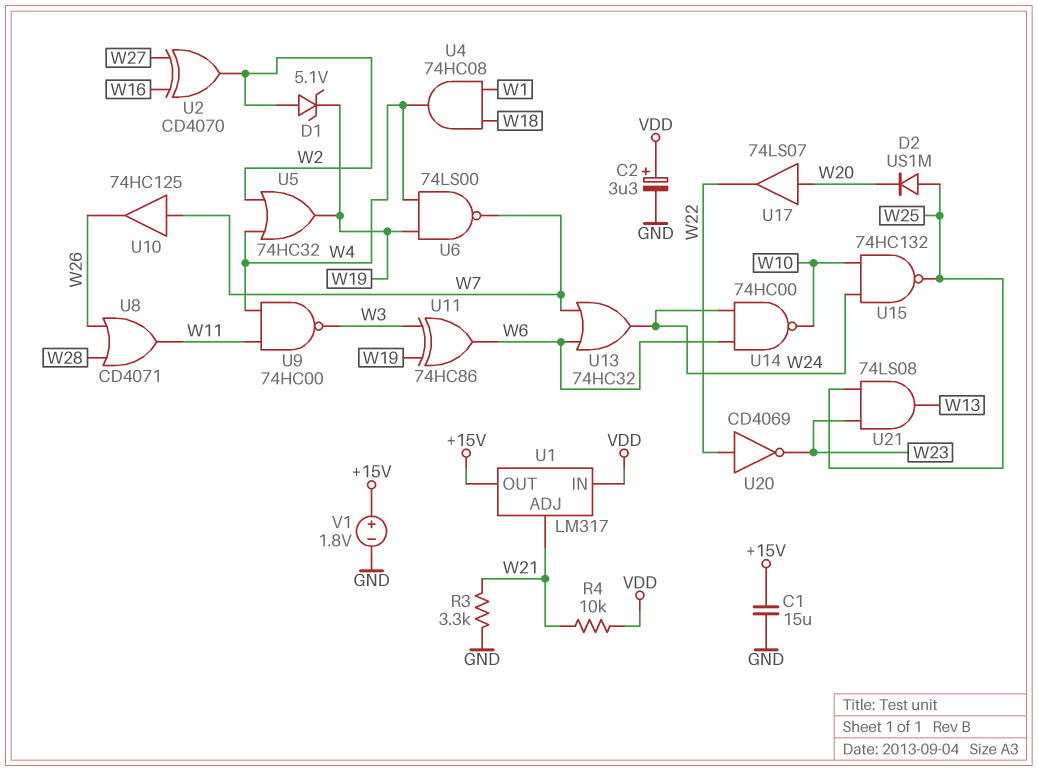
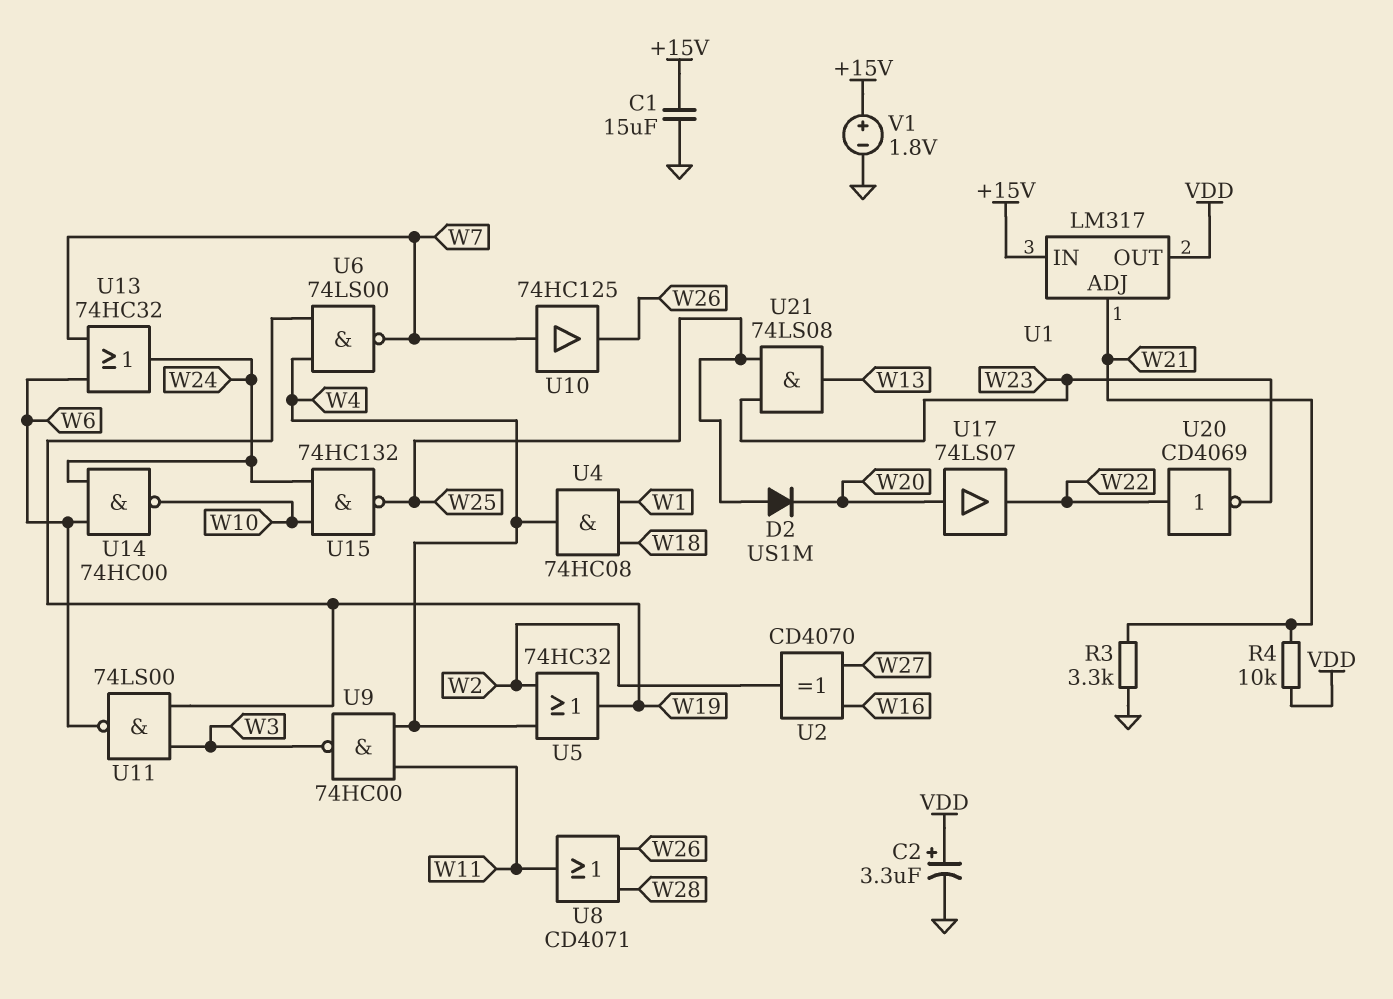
D1: zener 5.1V (A W2, K W19) -> none
U1 pin IN: VDD -> +15V
U1 pin OUT: +15V -> VDD
U11: XOR 74HC86 (in W3, in W19, out W6) -> NAND 74LS00 (in W3, in W19, out W6)

